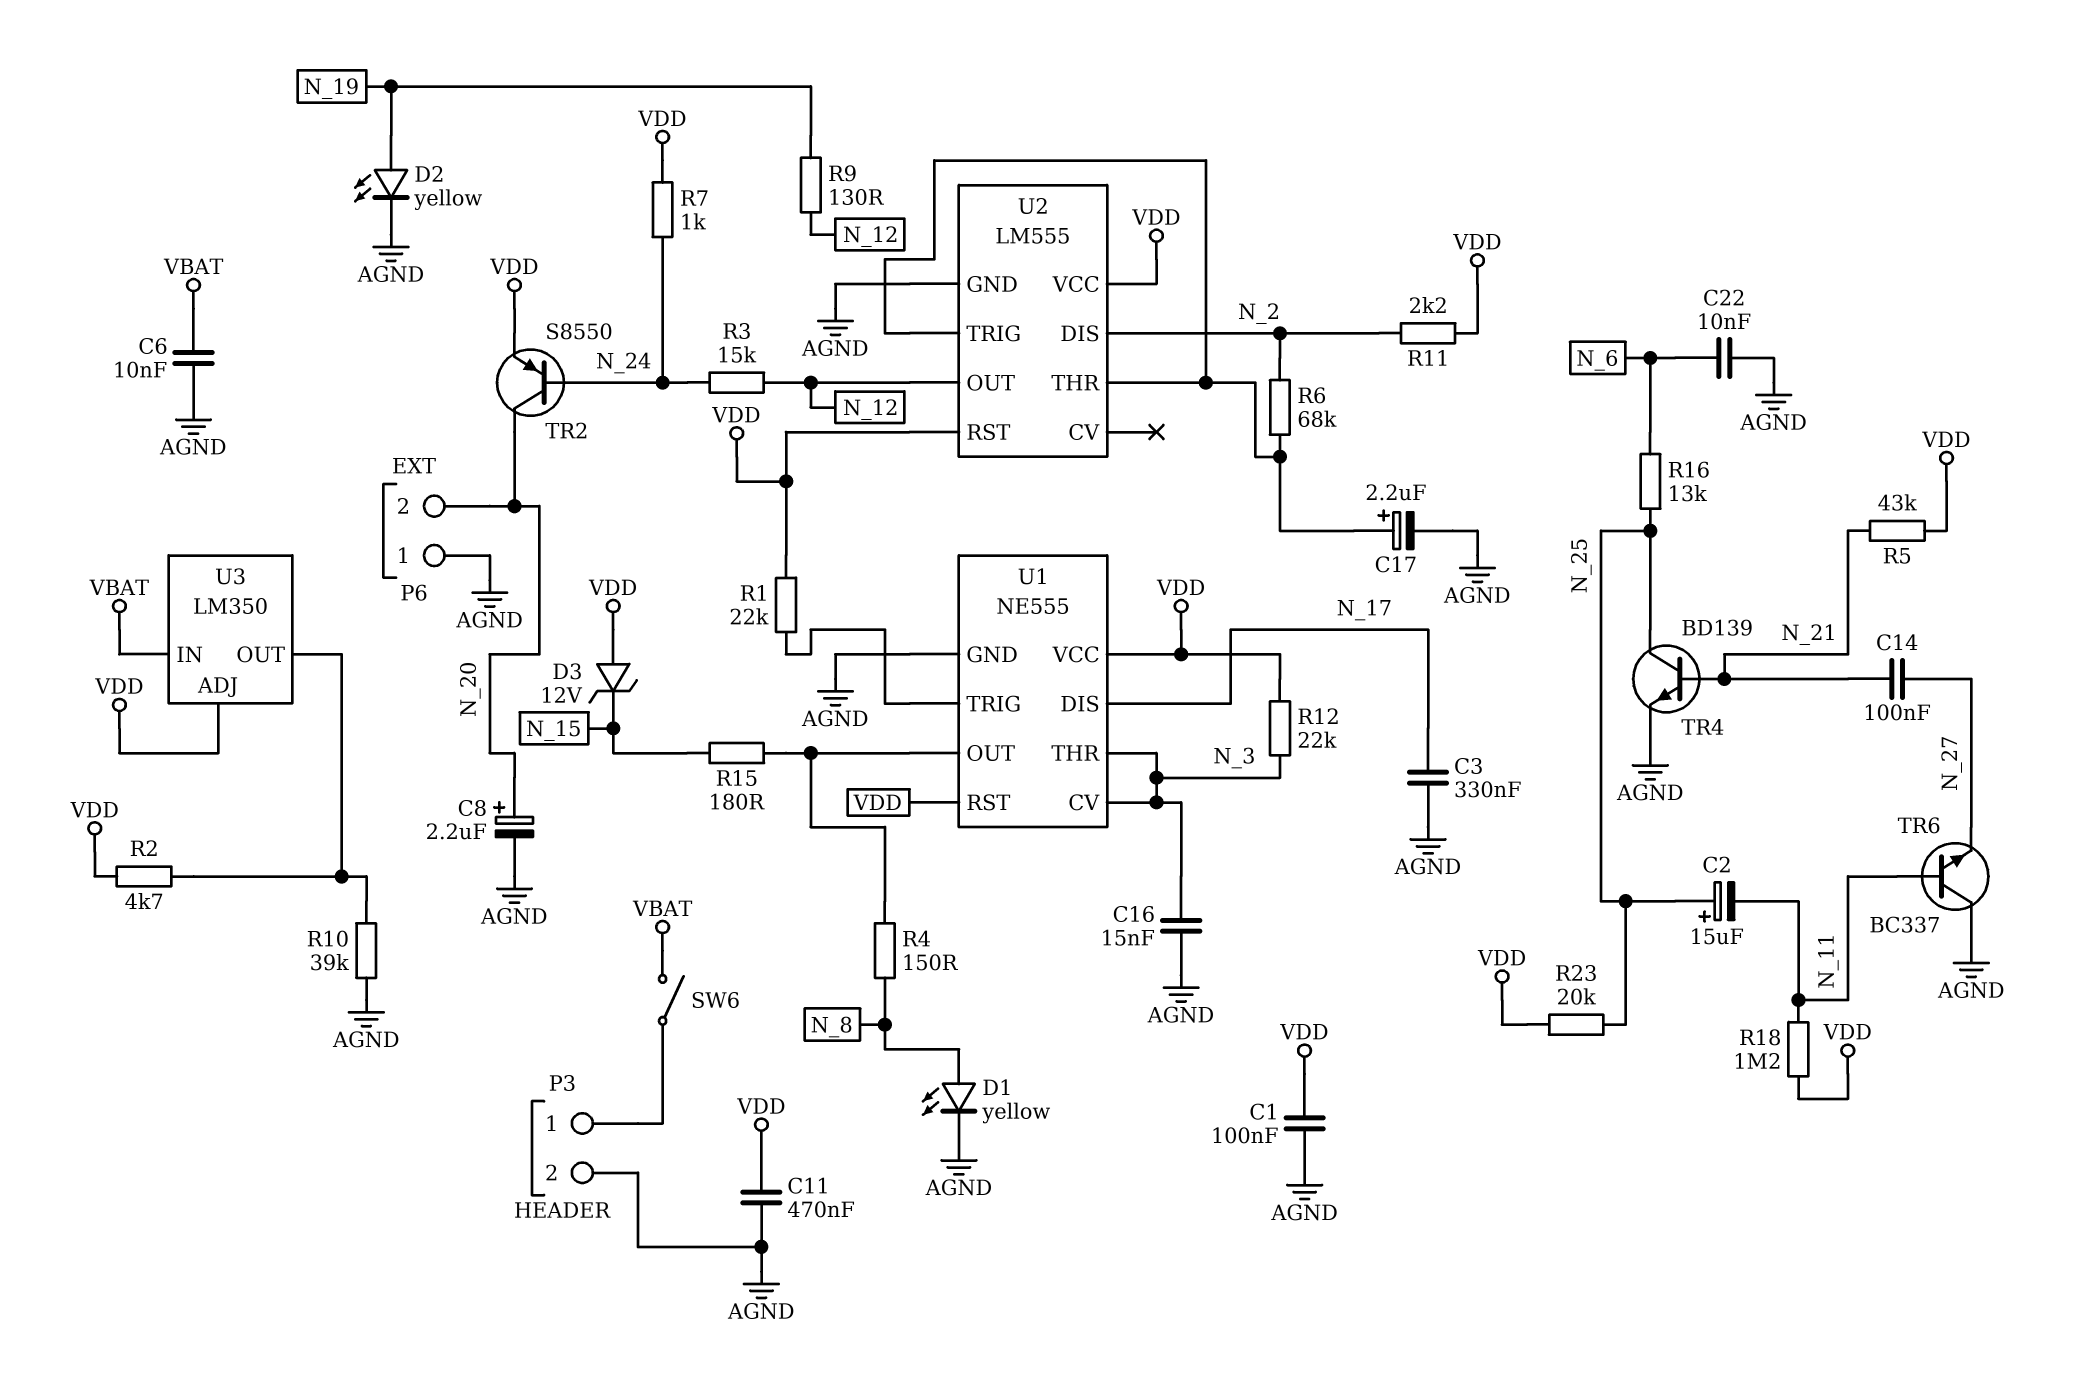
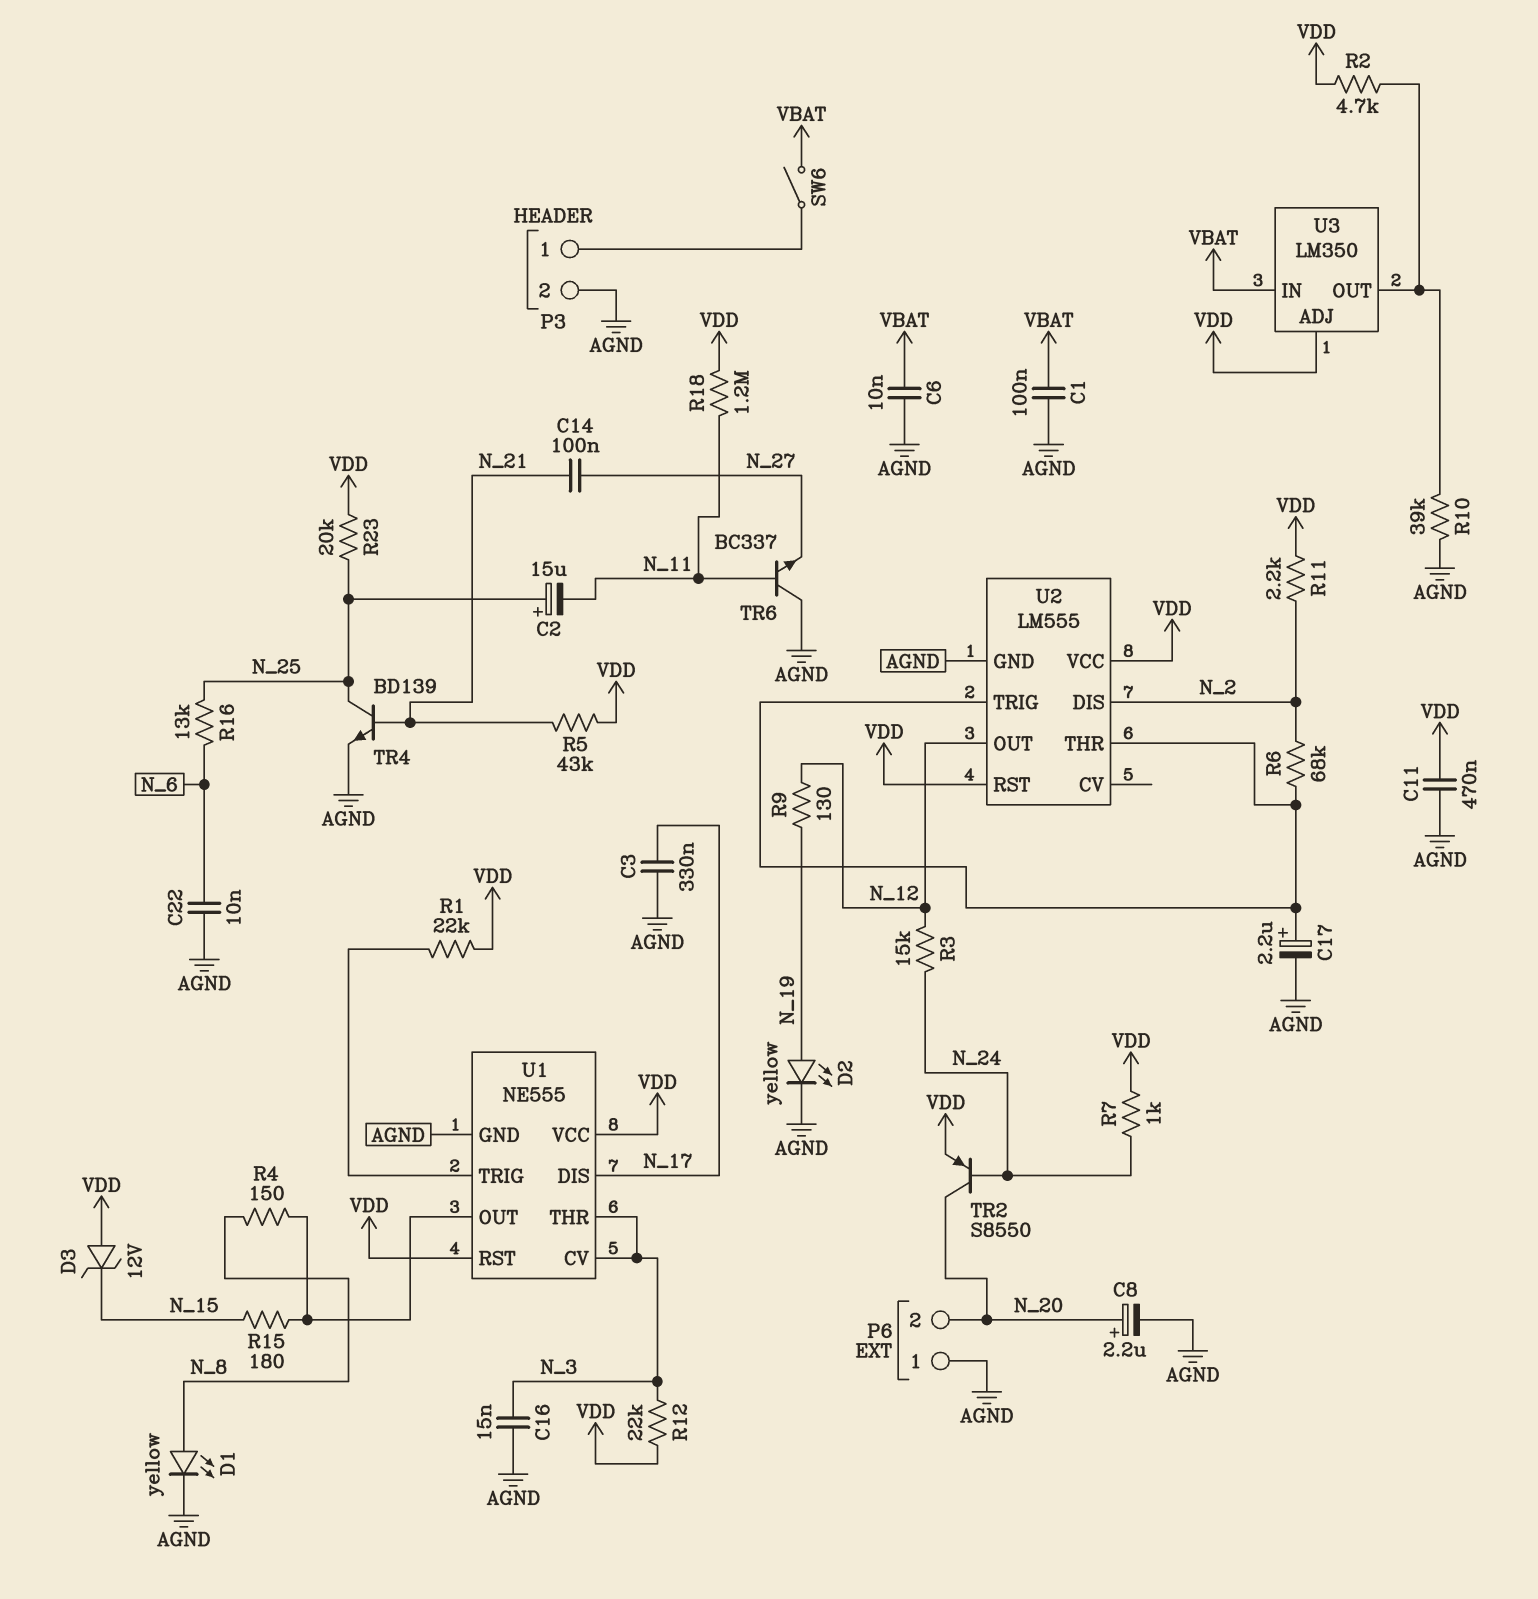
C1: 100nF (AGND, VDD) -> 100nF (AGND, VBAT)

